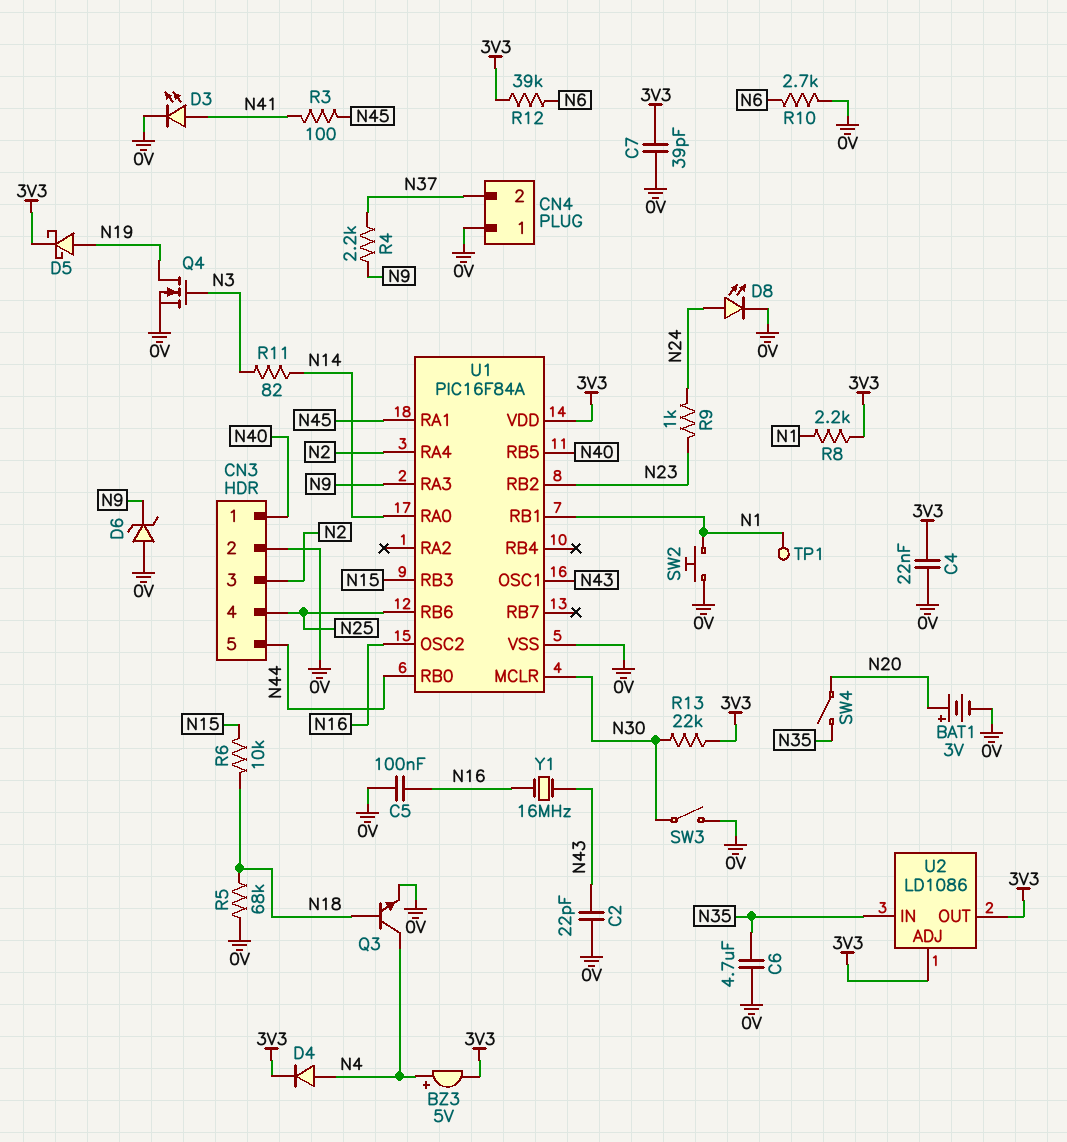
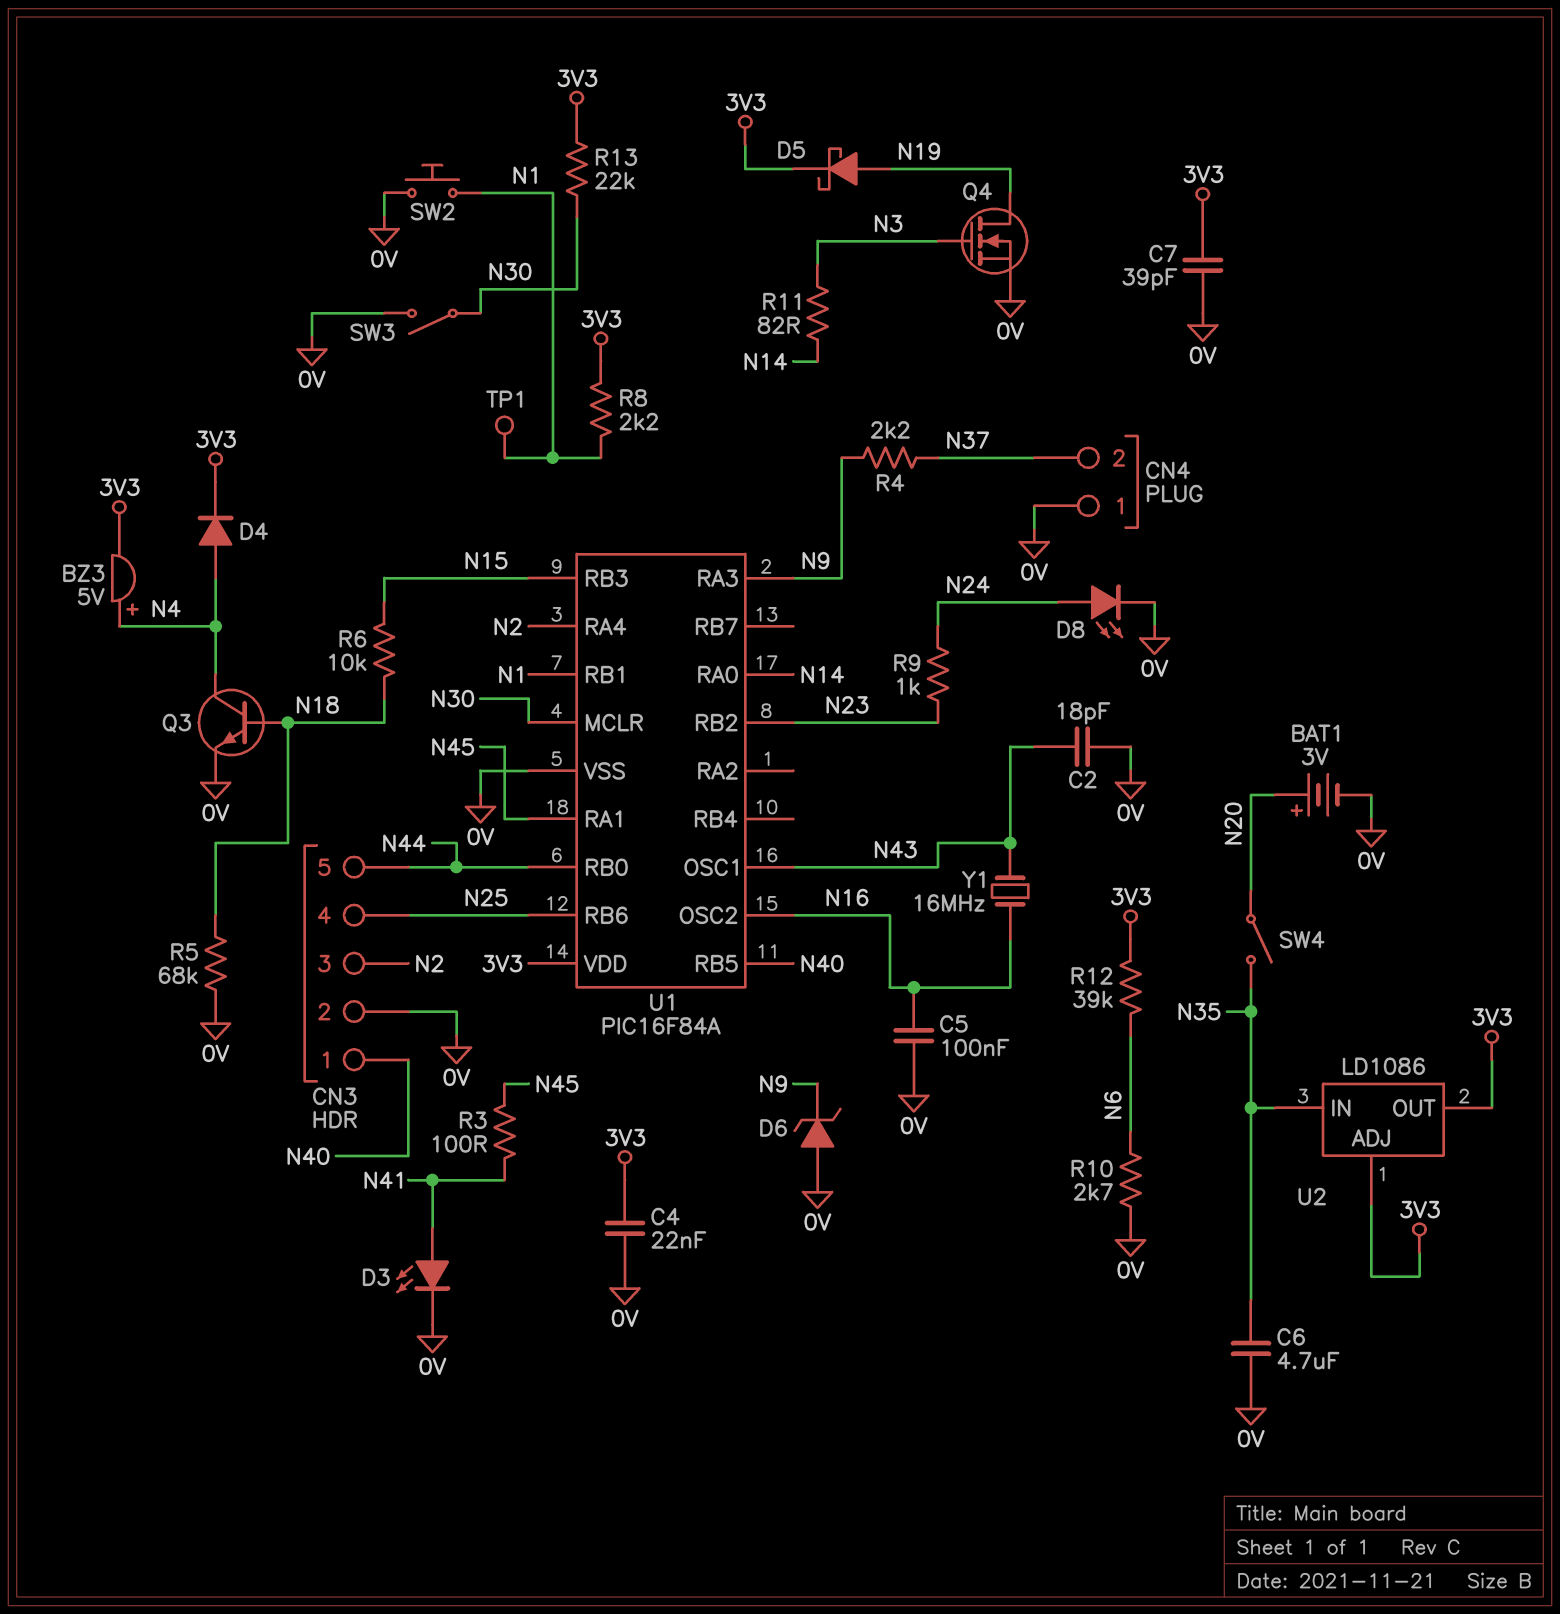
C2: 22pF (0V, N43) -> 18pF (0V, N43)

